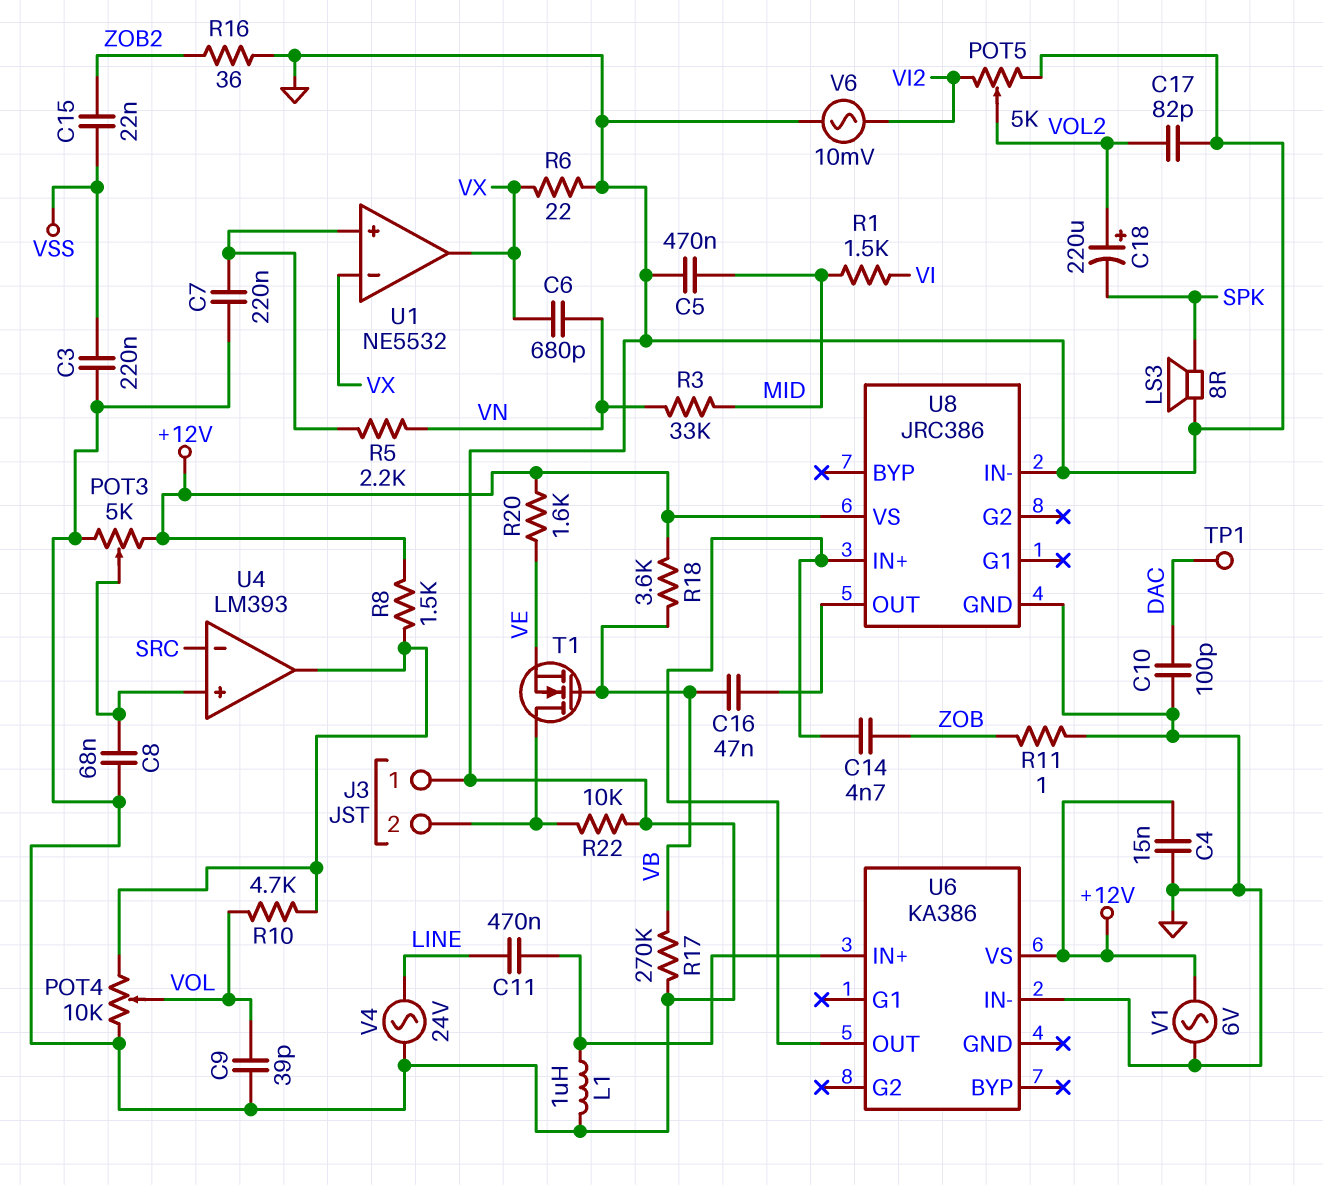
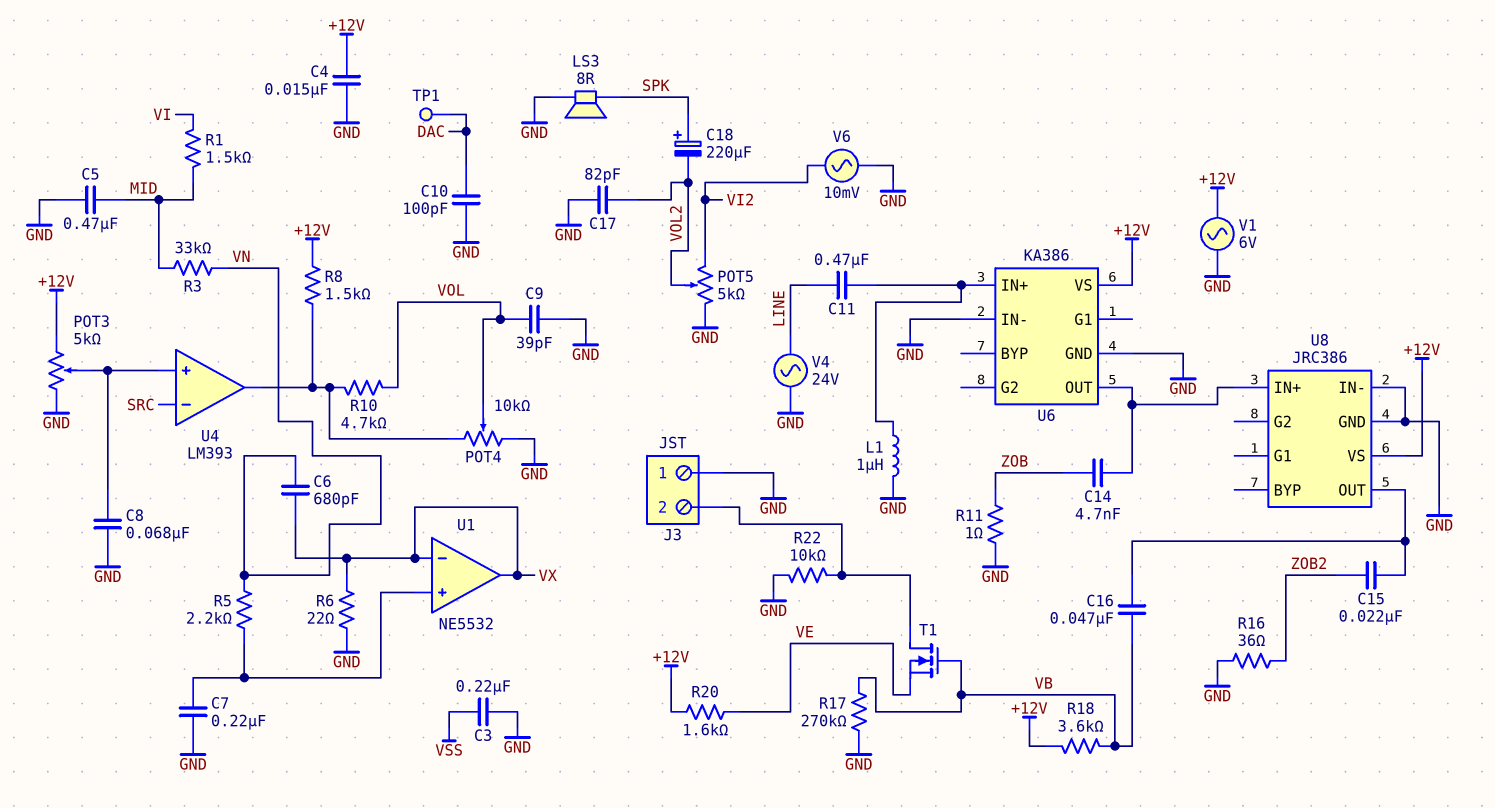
C15: 22nF (VSS, ZOB2) -> 22nF (U8/OUT, ZOB2)
C18: 220uF (plus VOL2, minus SPK) -> 220uF (plus SPK, minus VOL2)
U6 pin GND: none -> GND

